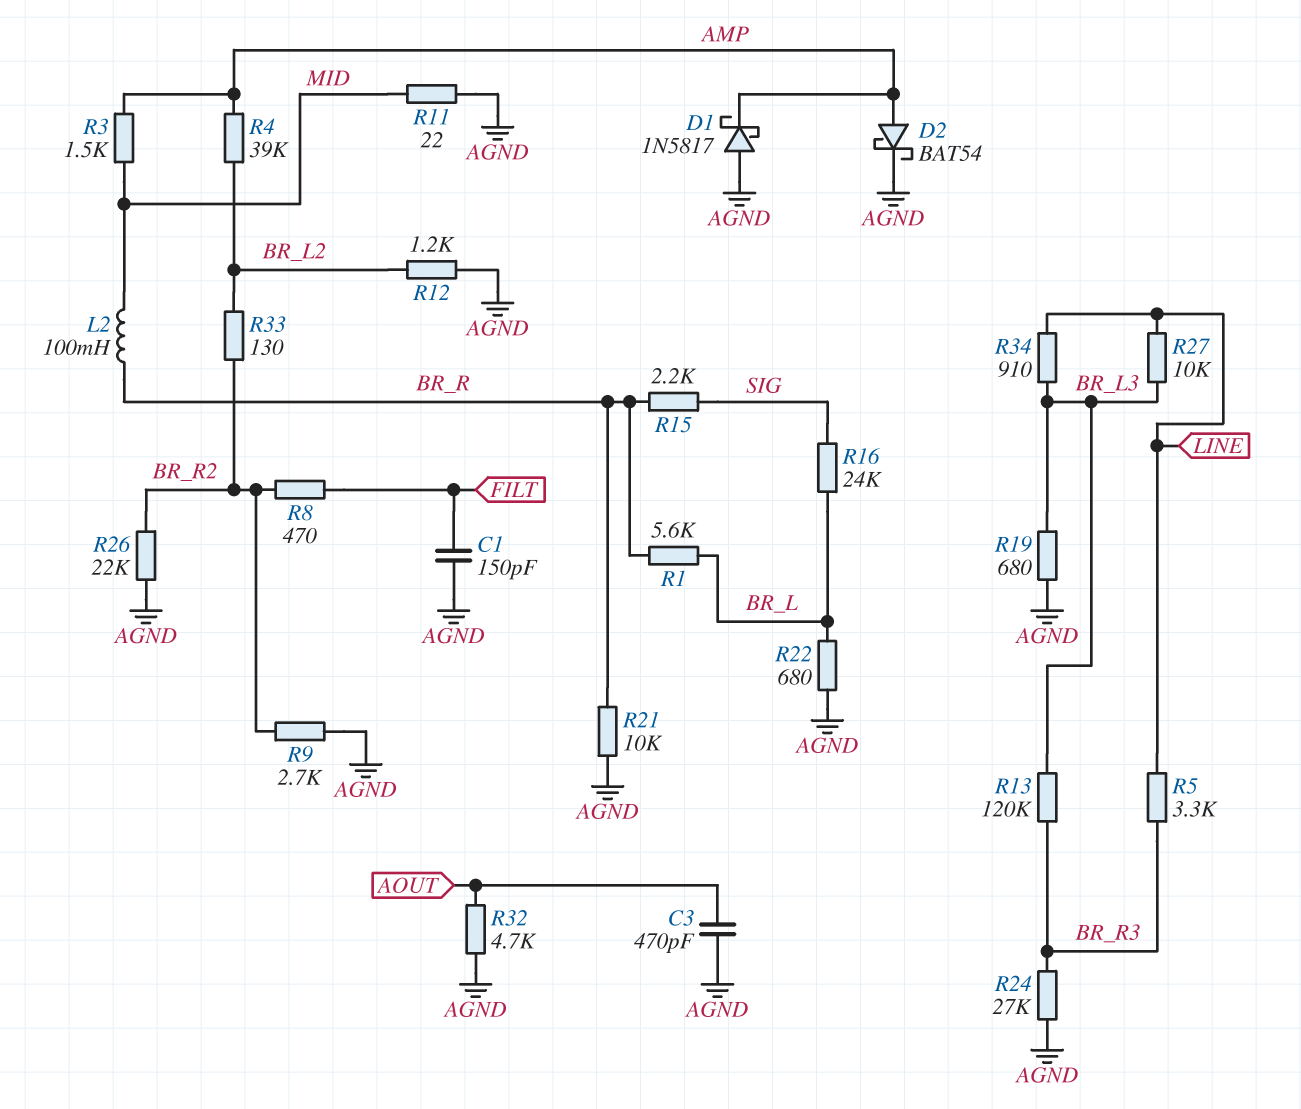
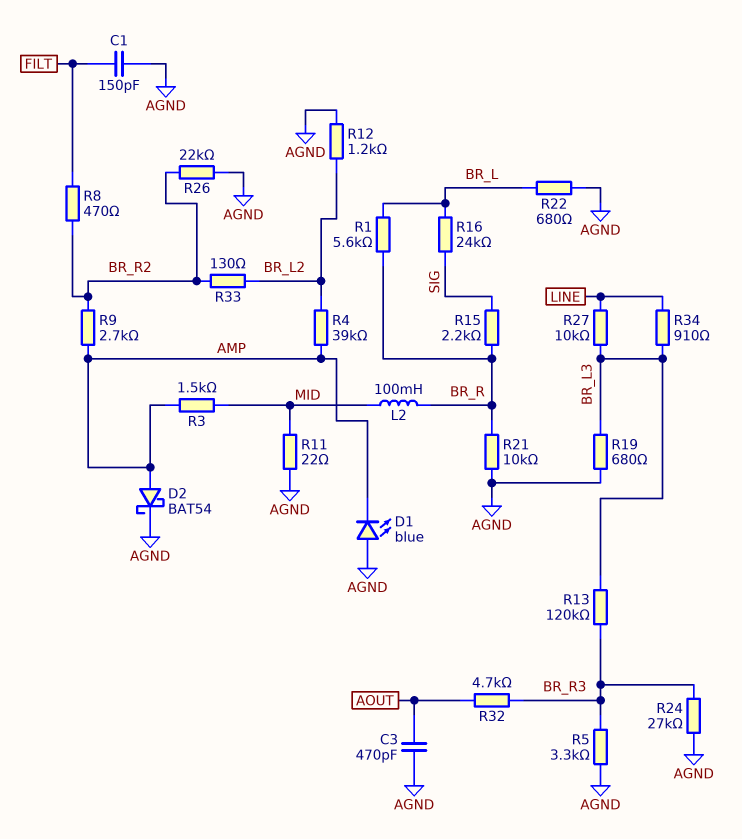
D1: schottky 1N5817 (A AGND, K AMP) -> LED blue (A AGND, K AMP)
R5: 3.3k (BR_R3, LINE) -> 3.3k (AGND, BR_R3)
R9: 2.7k (AGND, BR_R2) -> 2.7k (AMP, BR_R2)
R32: 4.7k (AGND, AOUT) -> 4.7k (AOUT, BR_R3)

